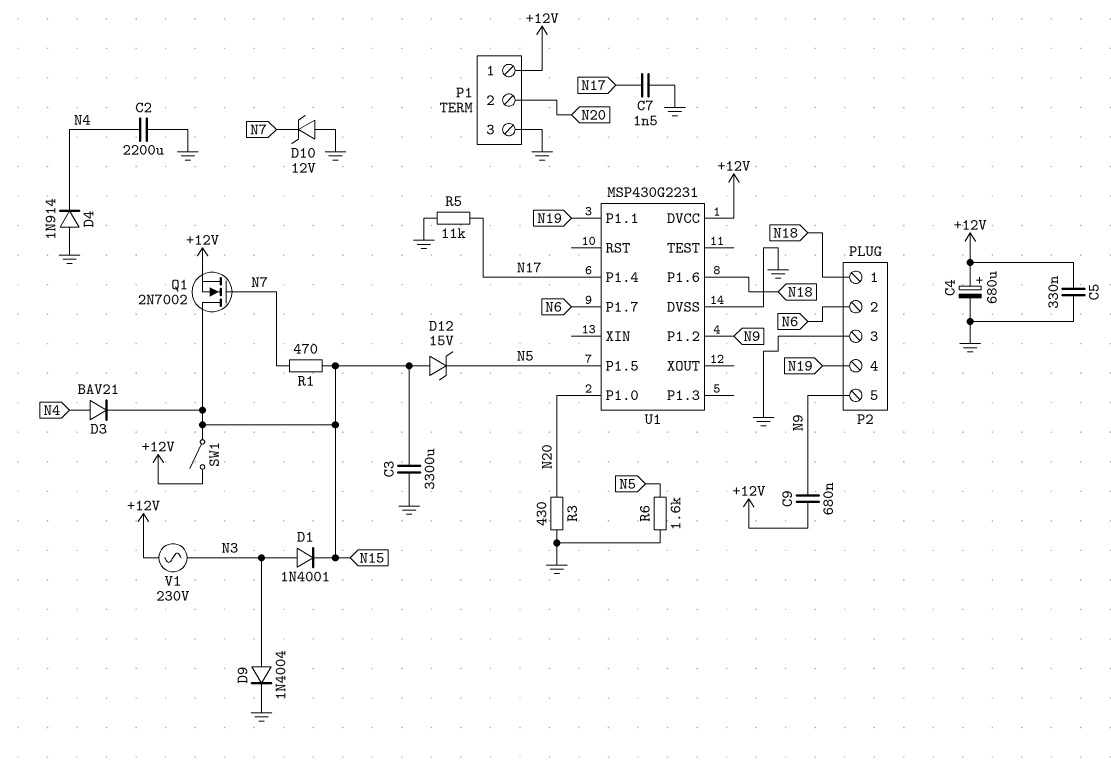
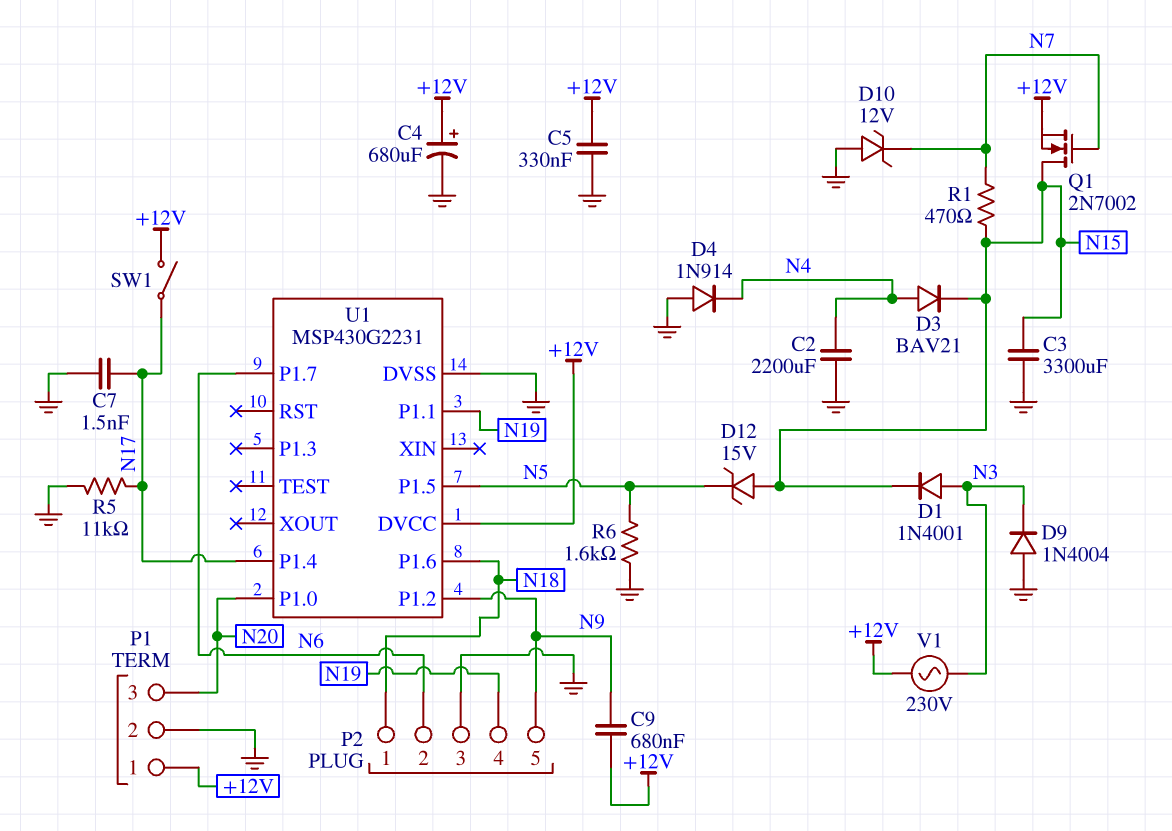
D9: diode 1N4004 (A N3, K GND) -> diode 1N4004 (A GND, K N3)
P1 pin 2: N20 -> GND
P1 pin 3: GND -> N20
R3: 430 (GND, N20) -> none
SW1: switch (+12V, N15) -> switch (+12V, N17)

